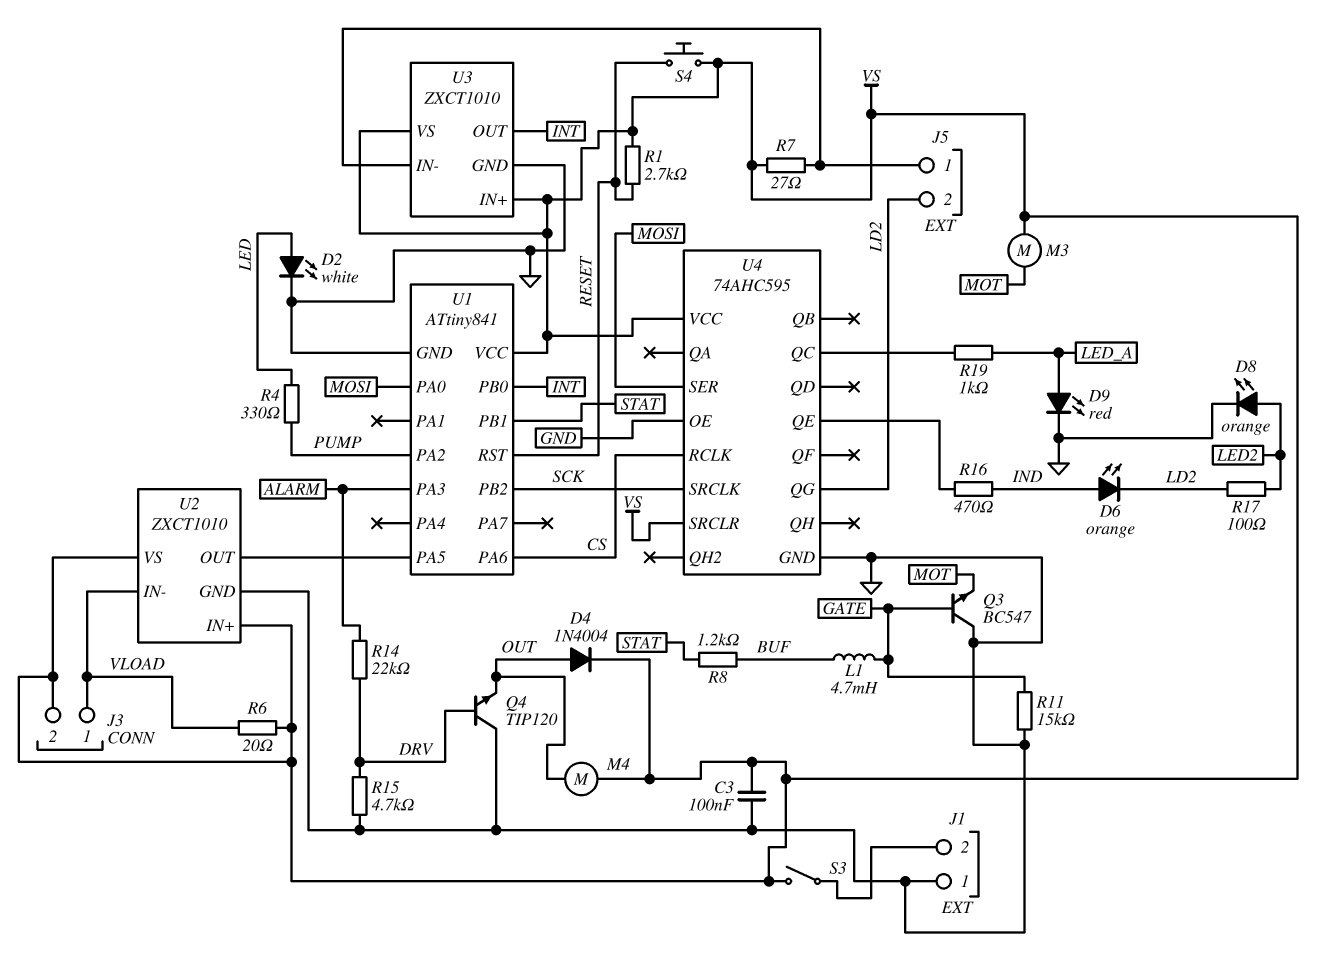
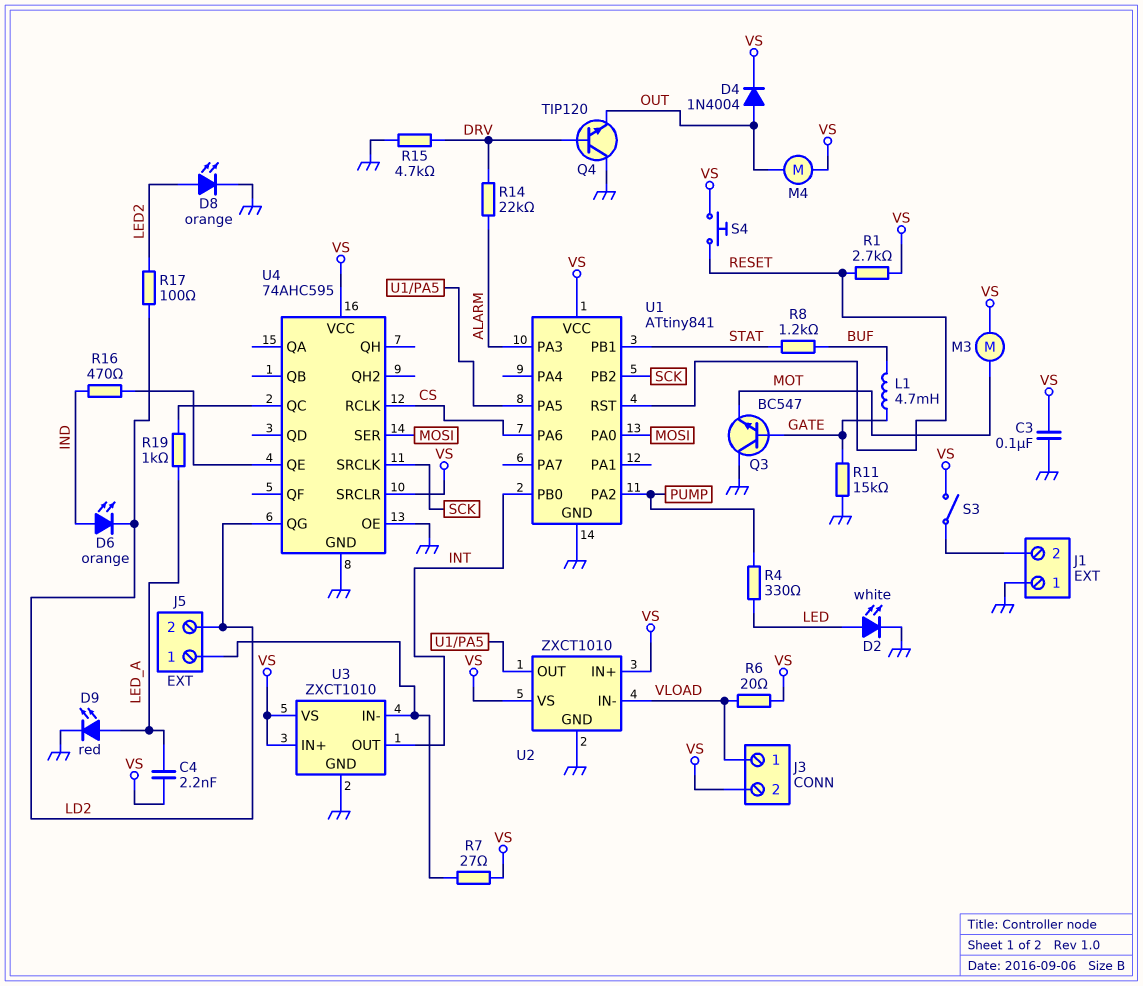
C4: none -> 2.2nF (LED_A, VS)

